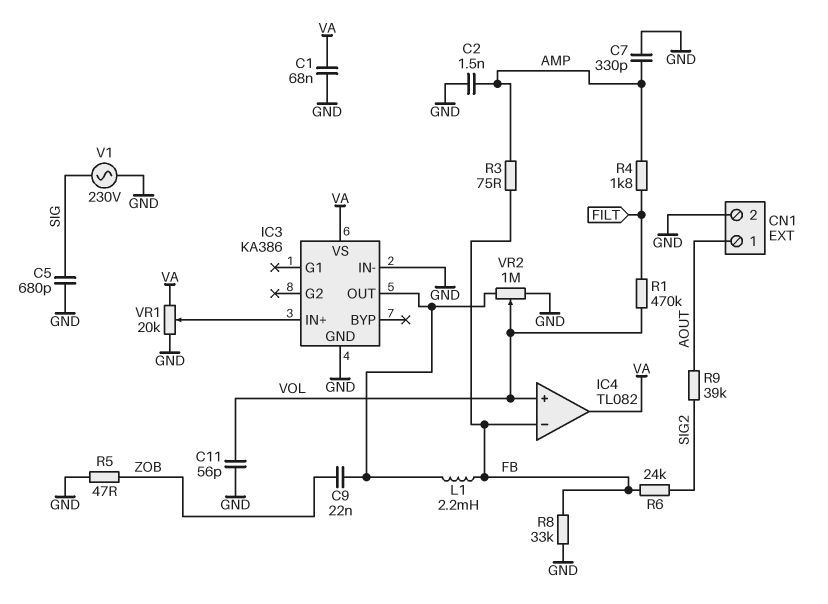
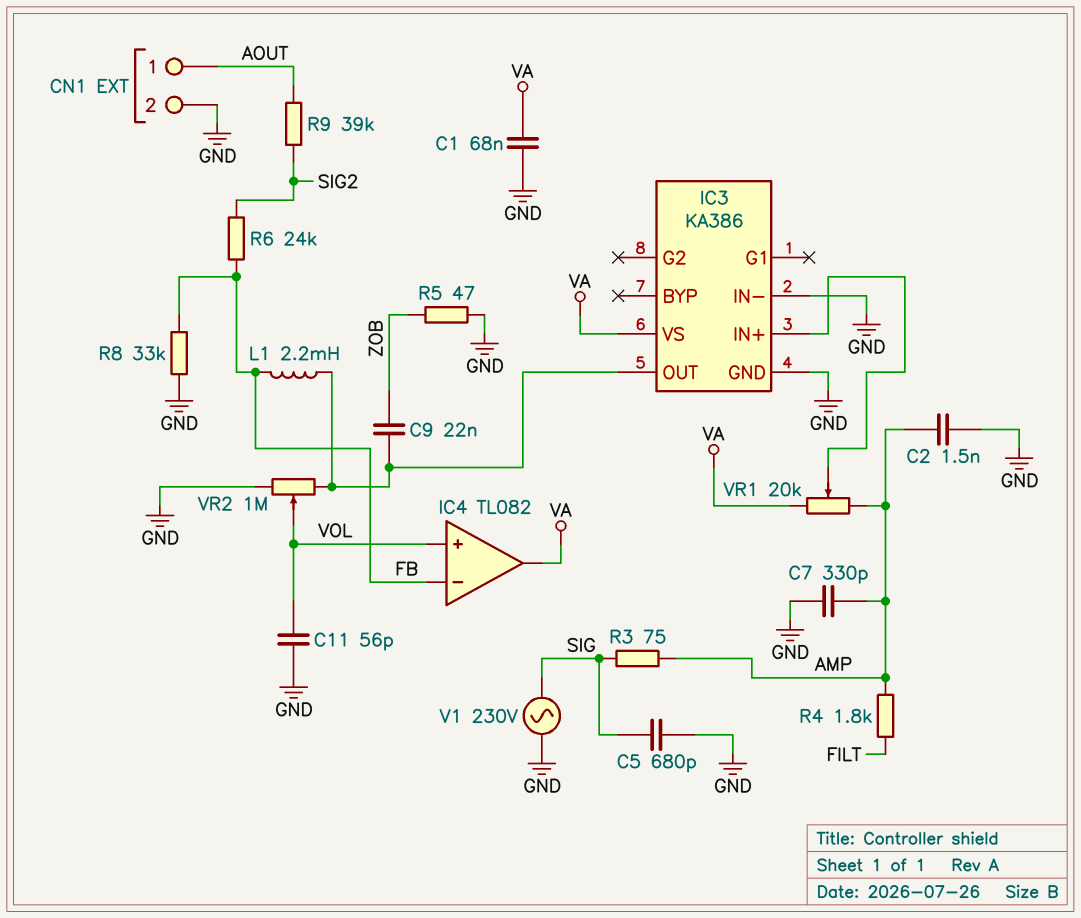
R1: 470k (FILT, VOL) -> none
R3: 75 (AMP, FB) -> 75 (AMP, SIG)
VR1: 20k (GND, VA, wiper IC3/IN+) -> 20k (AMP, VA, wiper IC3/IN+)

